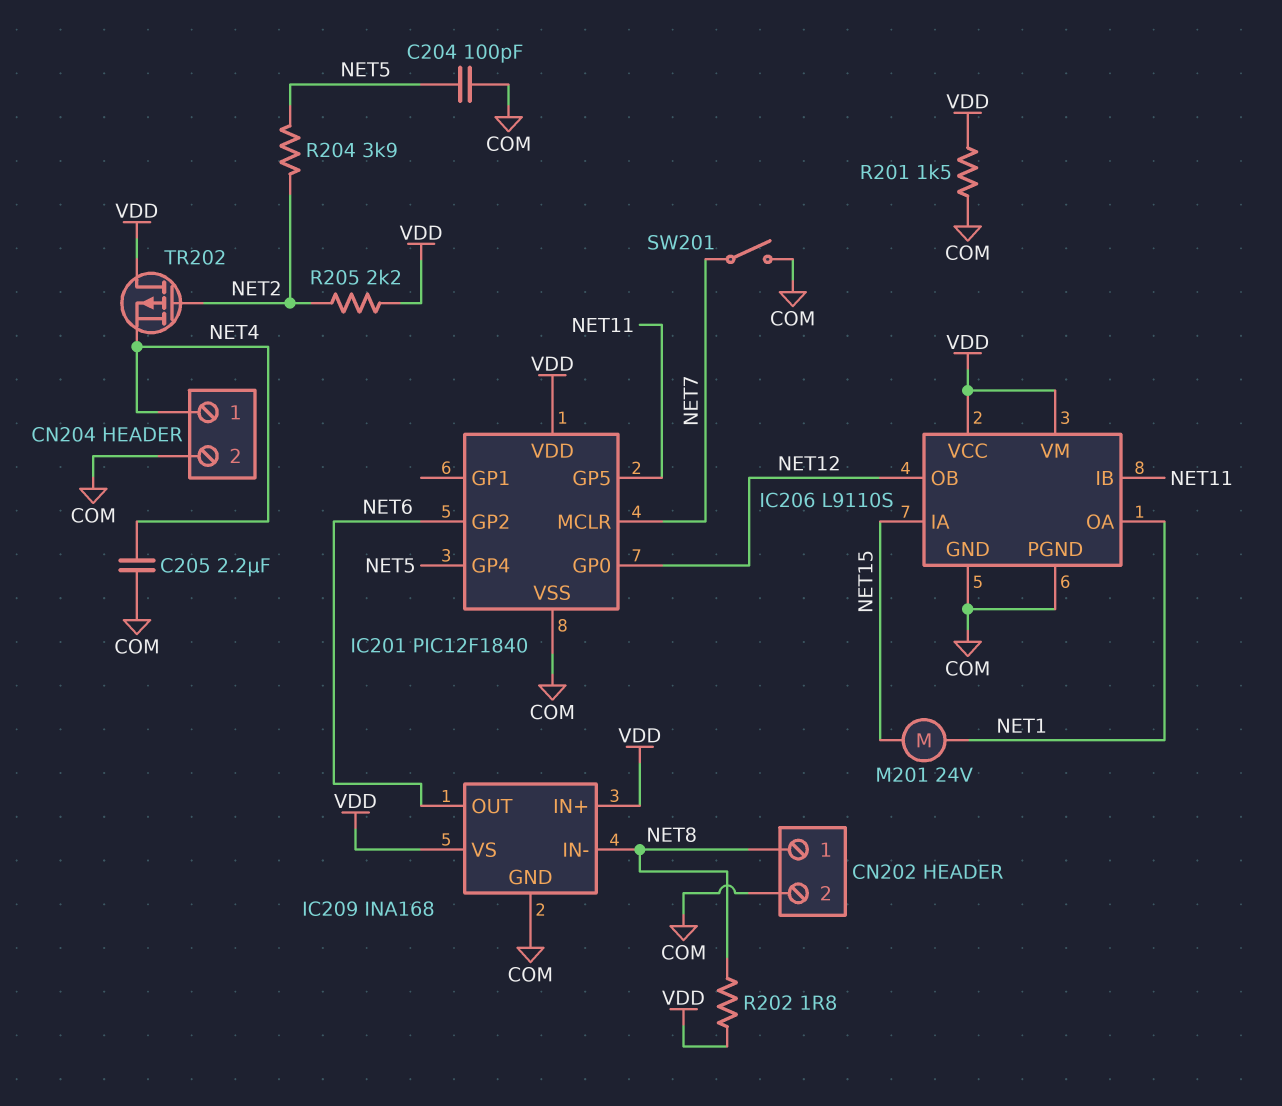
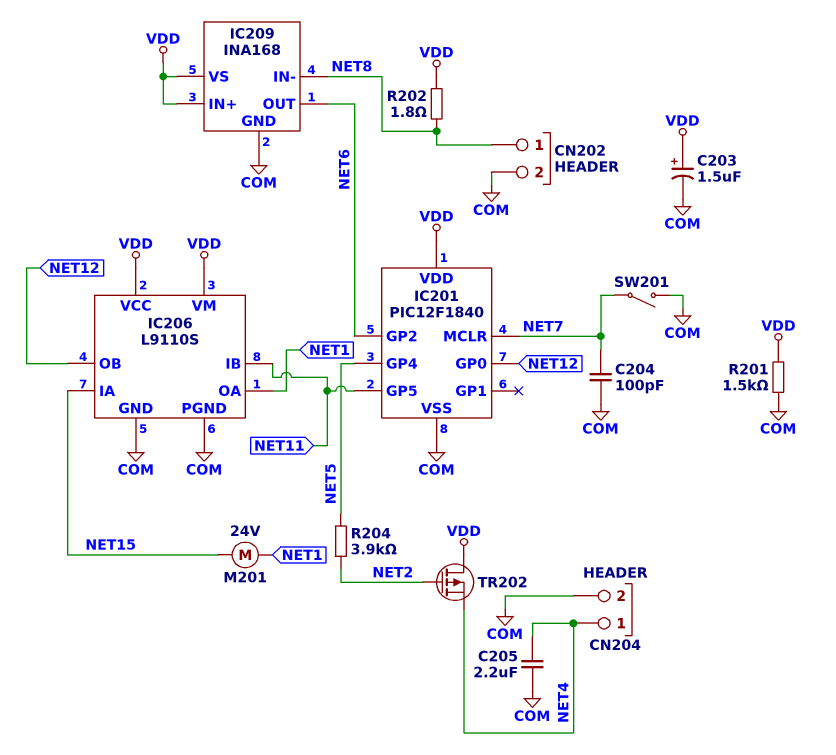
C203: none -> 1.5uF (plus VDD, minus COM)
C204: 100pF (COM, NET5) -> 100pF (COM, NET7)
R205: 2.2k (NET2, VDD) -> none

